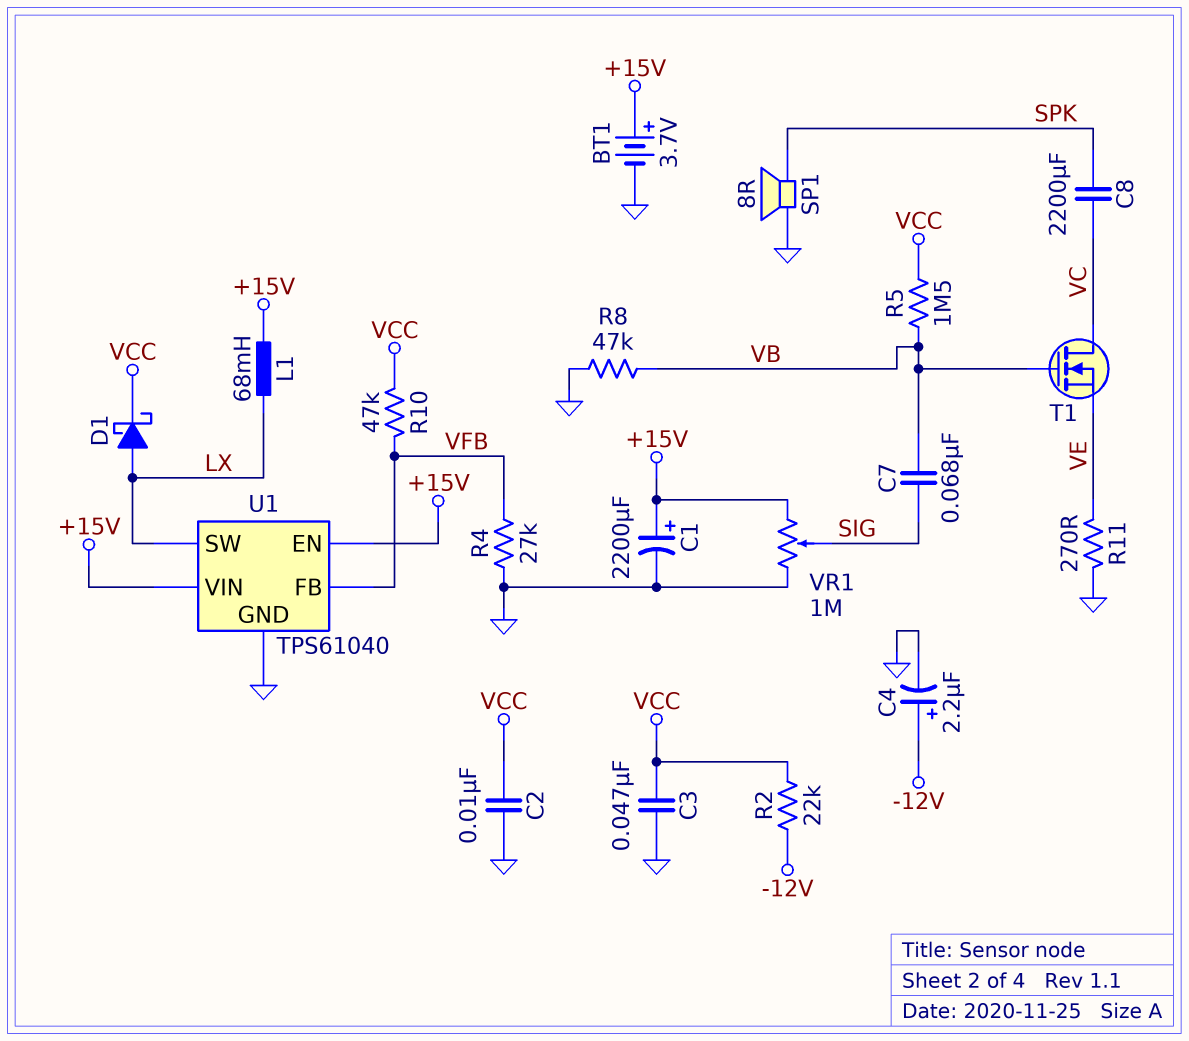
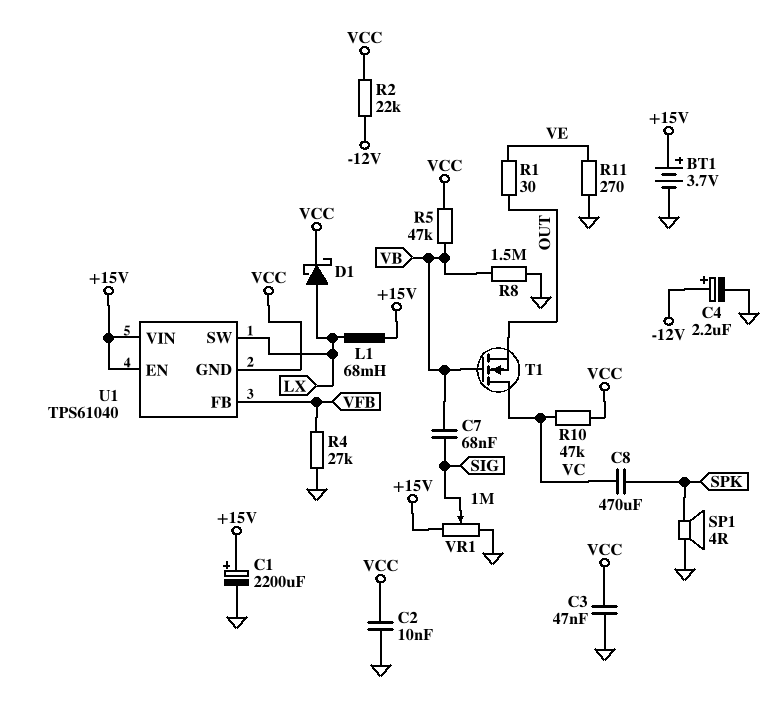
C8: 2200uF (SPK, VC) -> 470uF (SPK, VC)
R1: none -> 30 (OUT, VE)
R5: 1.5M (VB, VCC) -> 47k (VB, VCC)
R8: 47k (GND, VB) -> 1.5M (GND, VB)
R10: 47k (VCC, VFB) -> 47k (VC, VCC)
SP1: speaker 8R (GND, SPK) -> speaker 4R (GND, SPK)
T1: NMOS (G VB, D VC, S VE) -> NMOS (G VB, D VC, S OUT)
U1 pin GND: GND -> VCC

